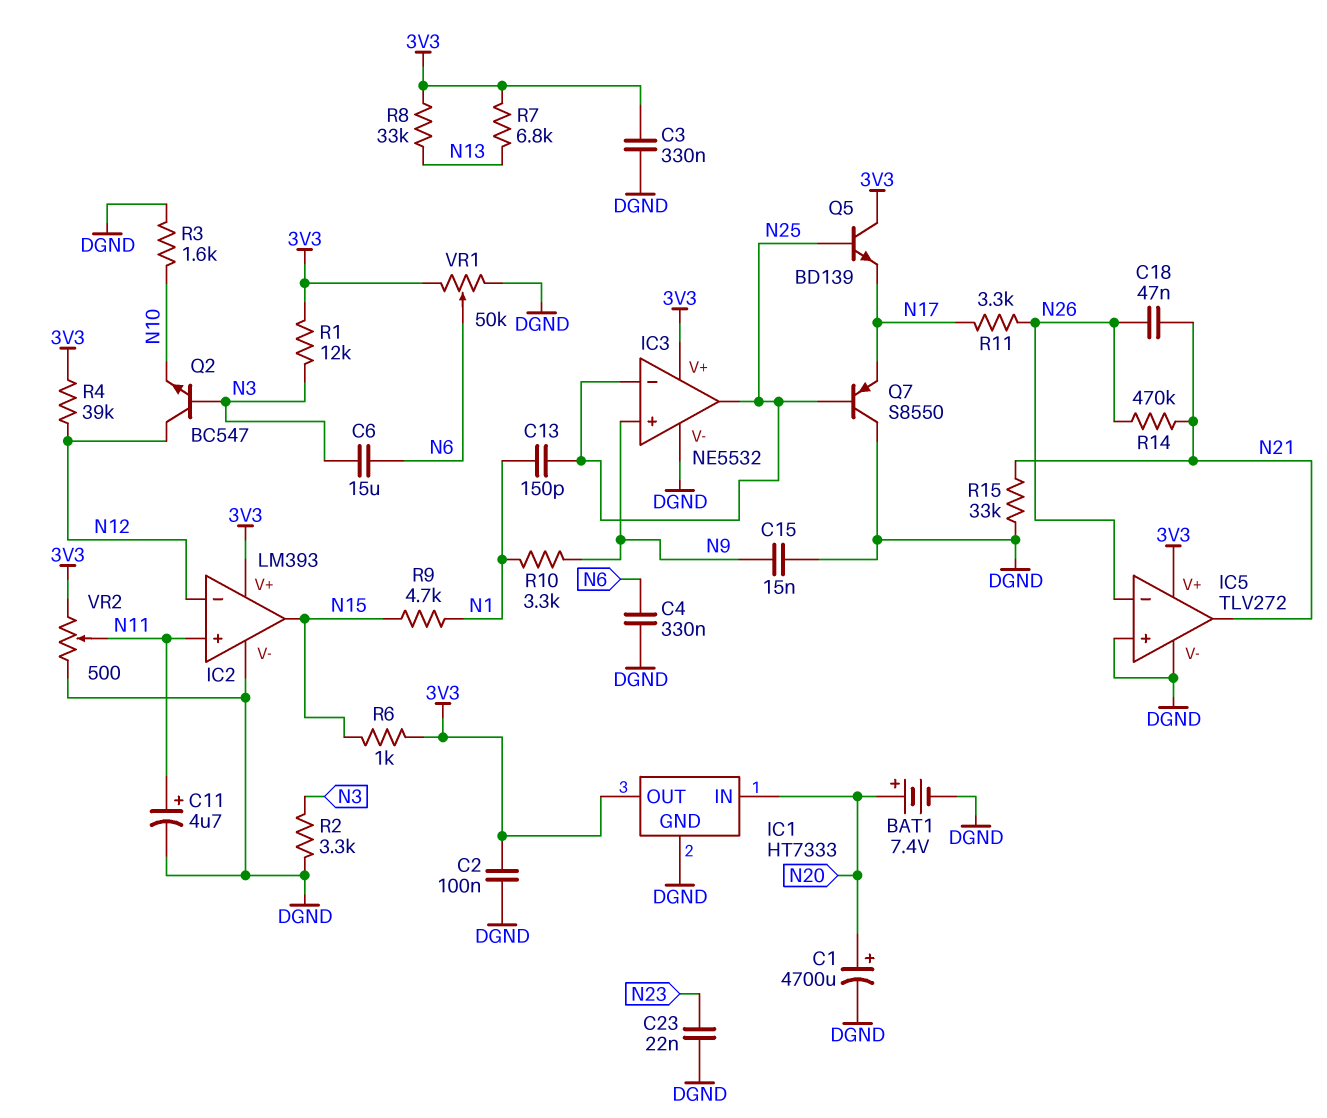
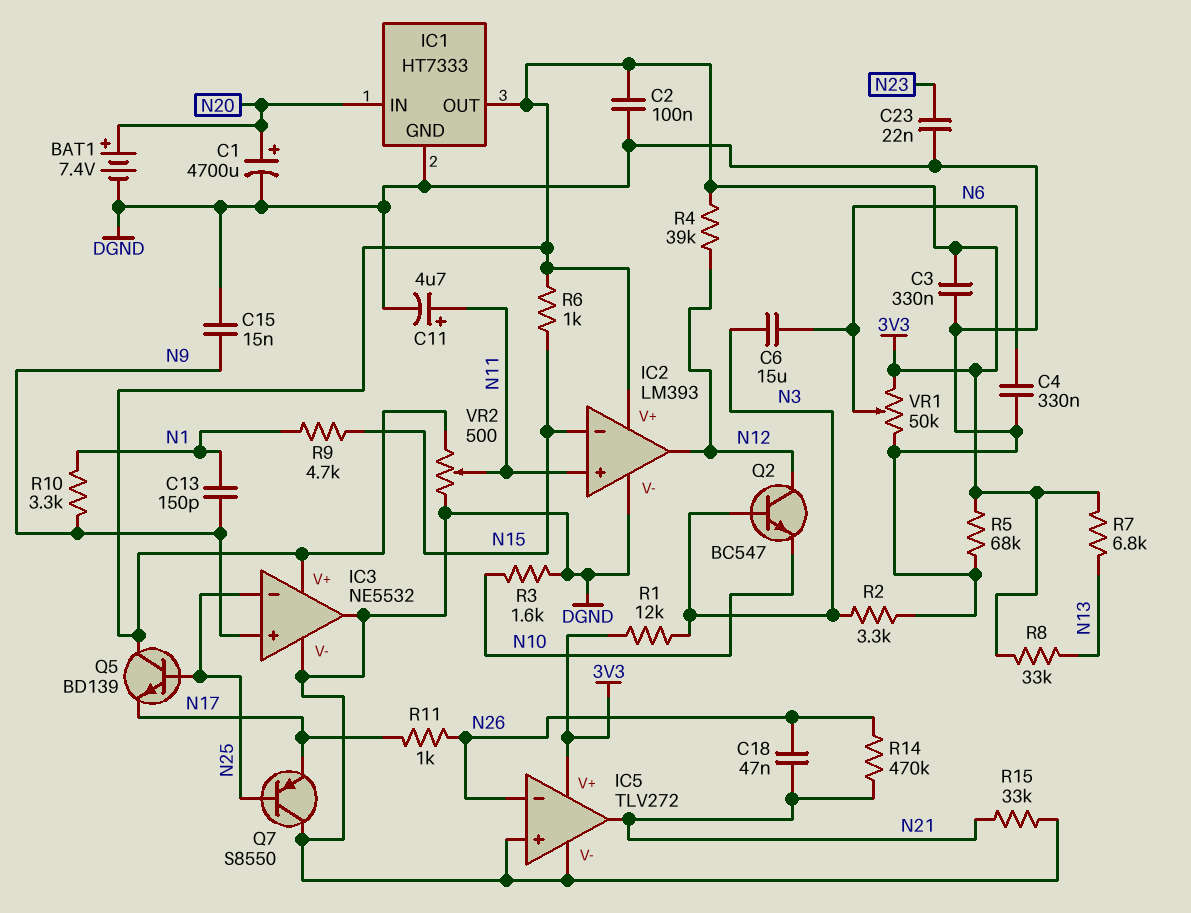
C13: 150pF (N1, N25) -> 150pF (N1, N9)
IC2 pin in-: N12 -> N15
IC2 pin out: N15 -> N12
IC3 pin out: N25 -> DGND
R5: none -> 68k (3V3, DGND)
R11: 3.3k (N17, N26) -> 1k (N17, N26)

